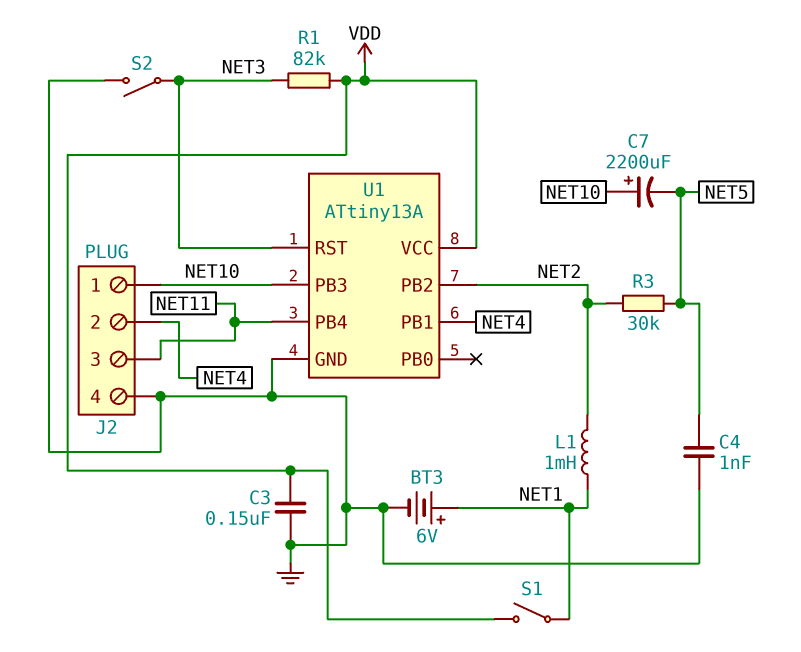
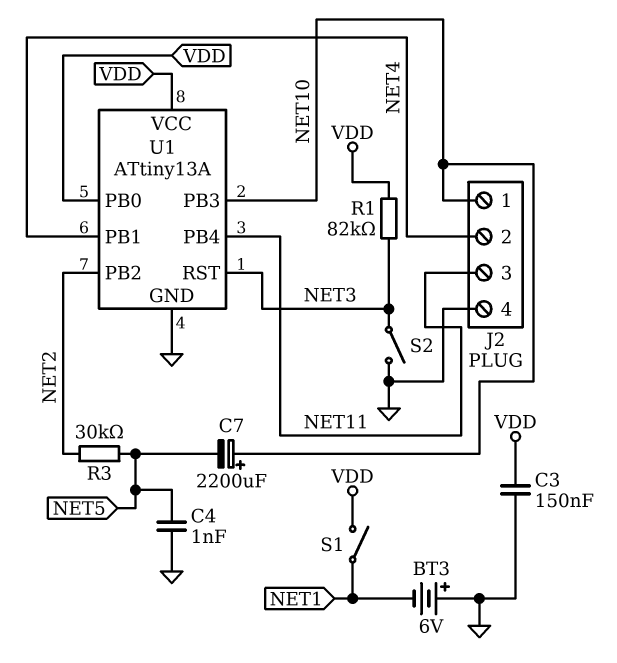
BT3: 6V (plus NET1, minus GND) -> 6V (plus GND, minus NET1)
L1: 1mH (NET1, NET2) -> none
U1 pin PB0: none -> VDD

